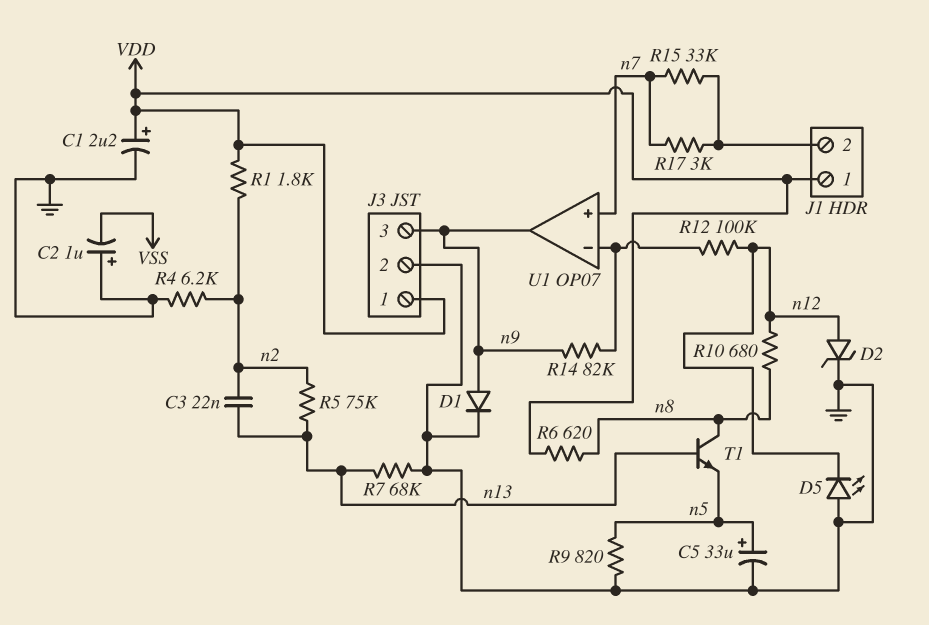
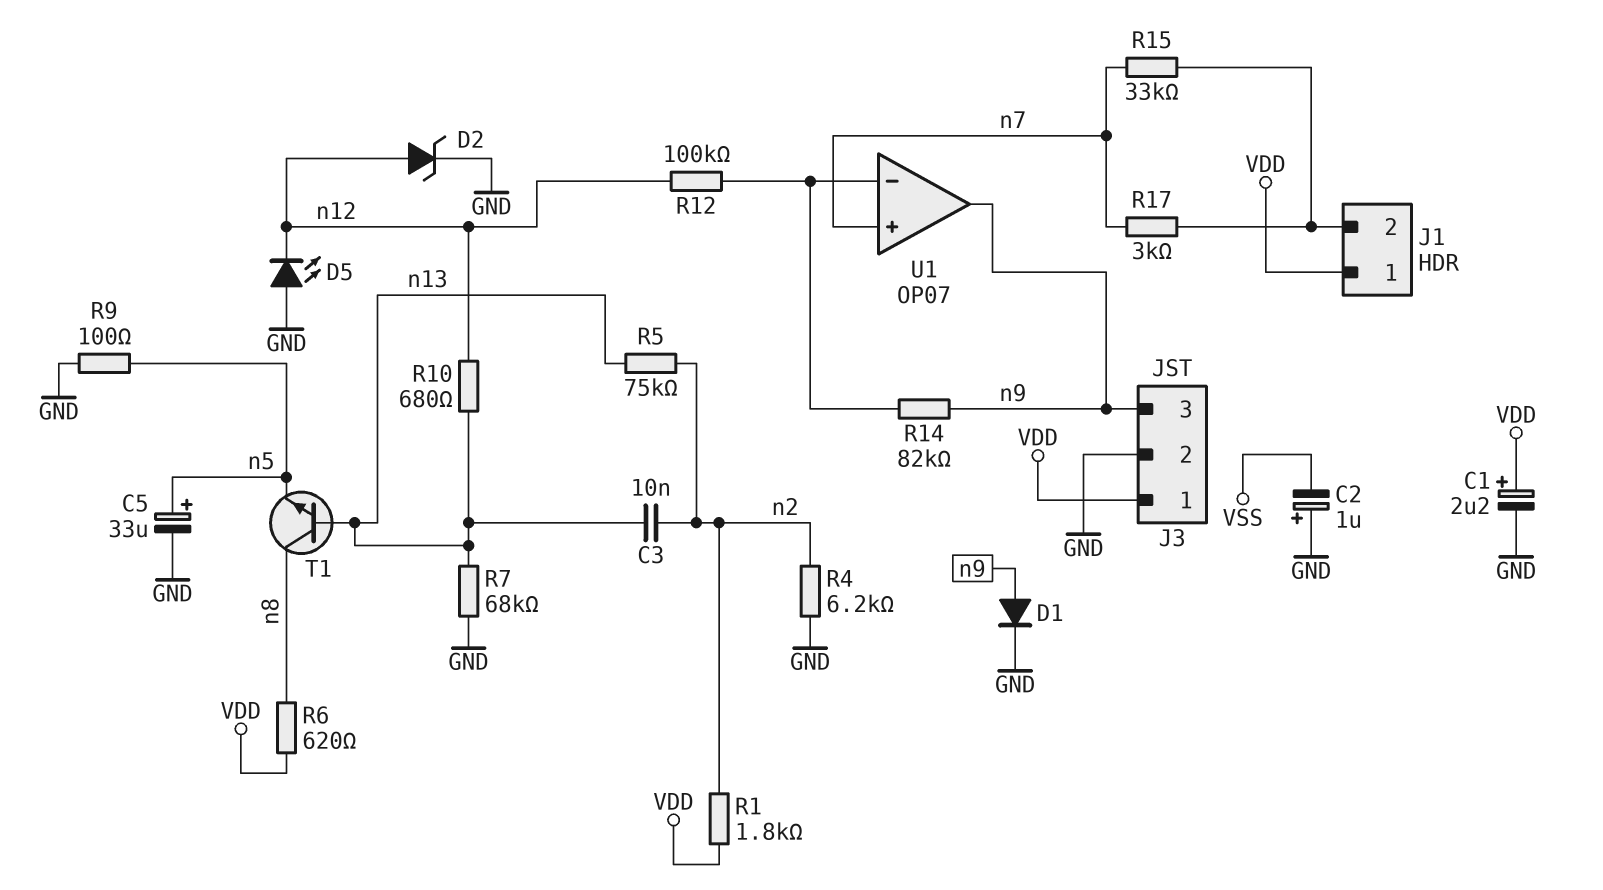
C3: 22nF (n2, n13) -> 10nF (n2, n13)
R9: 820 (GND, n5) -> 100 (GND, n5)
R10: 680 (n8, n12) -> 680 (n12, n13)

